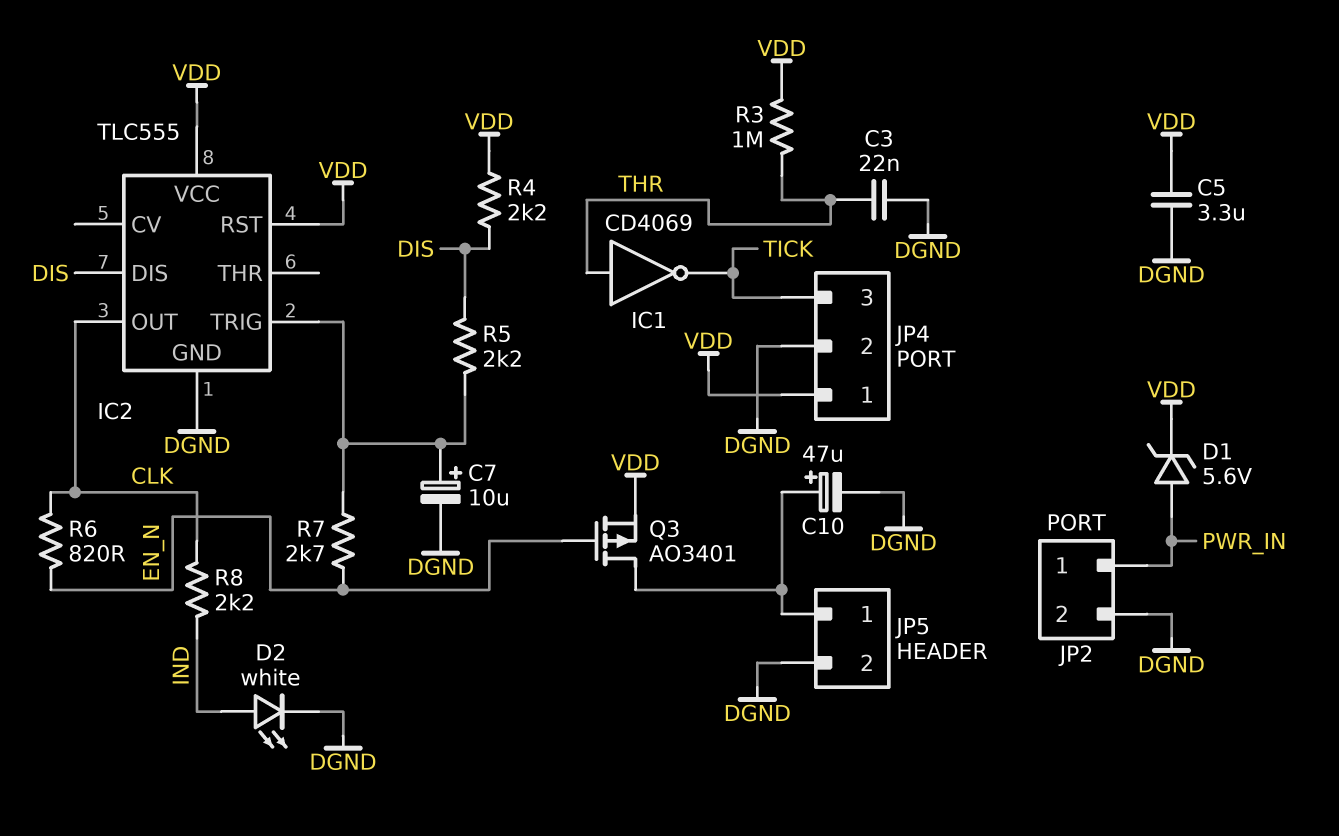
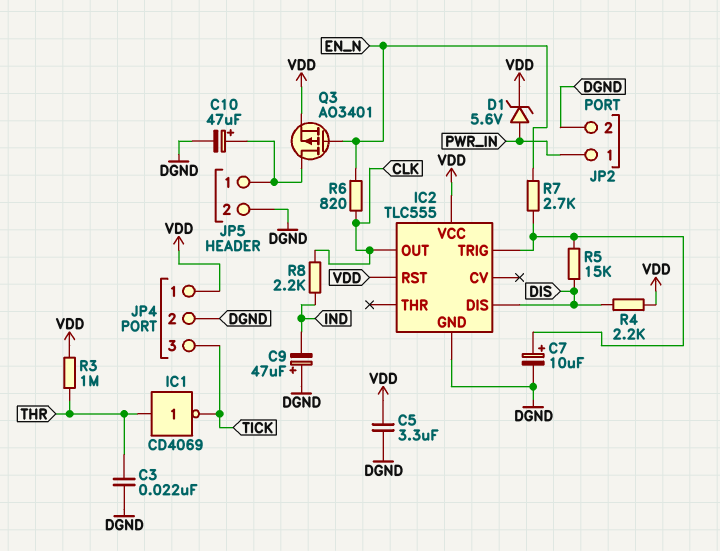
C9: none -> 47uF (plus DGND, minus IND)
D2: LED white (A IND, K DGND) -> none
R5: 2.2k (DIS, IC2/TRIG) -> 15k (DIS, IC2/TRIG)

